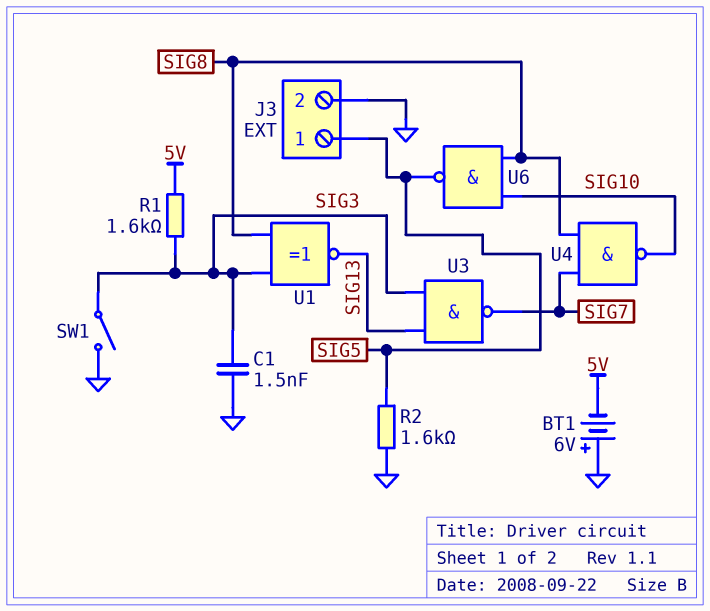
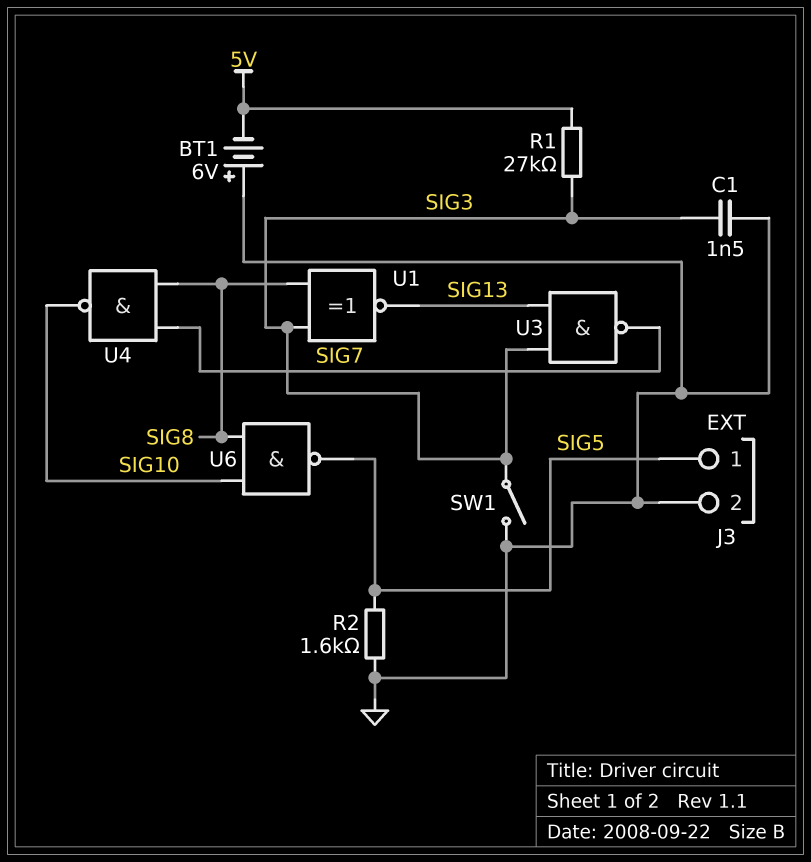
R1: 1.6k (5V, SIG3) -> 27k (5V, SIG3)

